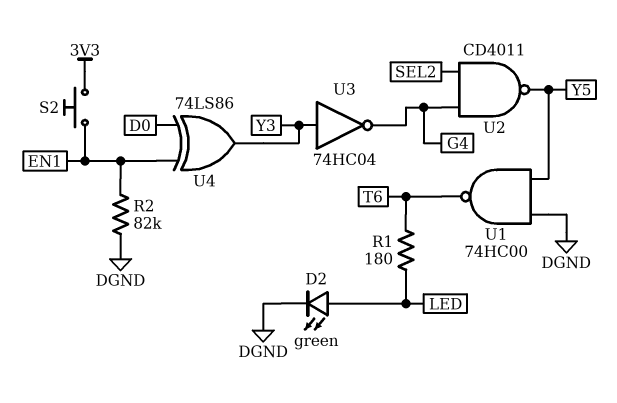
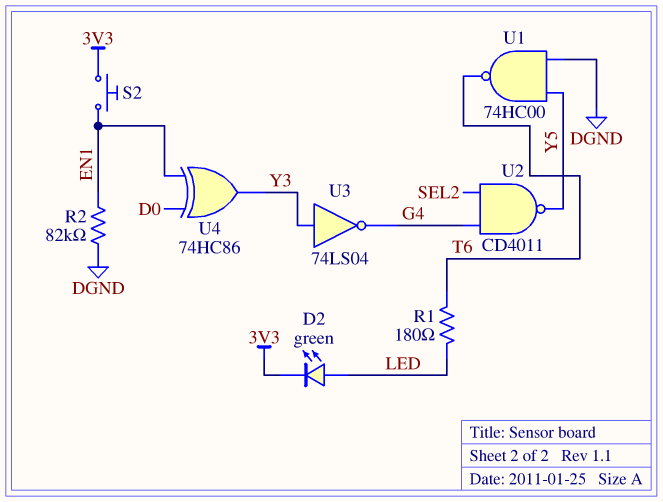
D2: LED green (A LED, K DGND) -> LED green (A LED, K 3V3)
U3: NOT 74HC04 (in Y3, out G4) -> NOT 74LS04 (in Y3, out G4)
U4: XOR 74LS86 (in D0, in EN1, out Y3) -> XOR 74HC86 (in D0, in EN1, out Y3)

